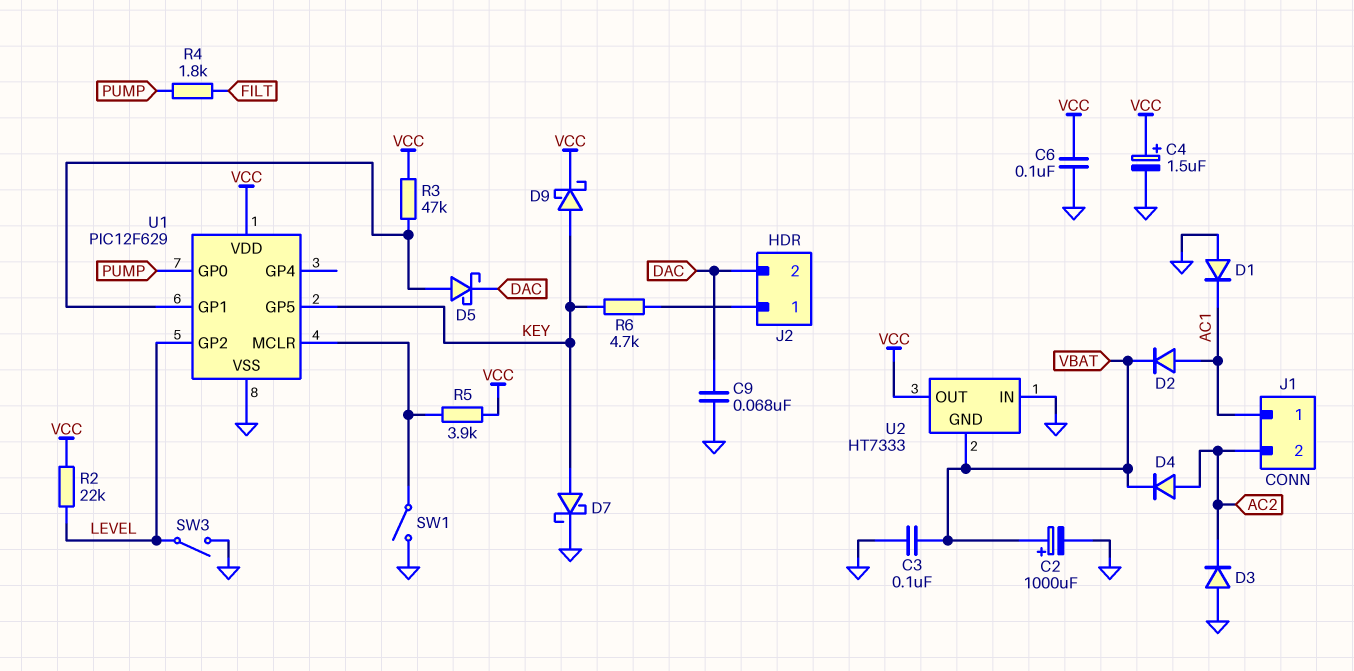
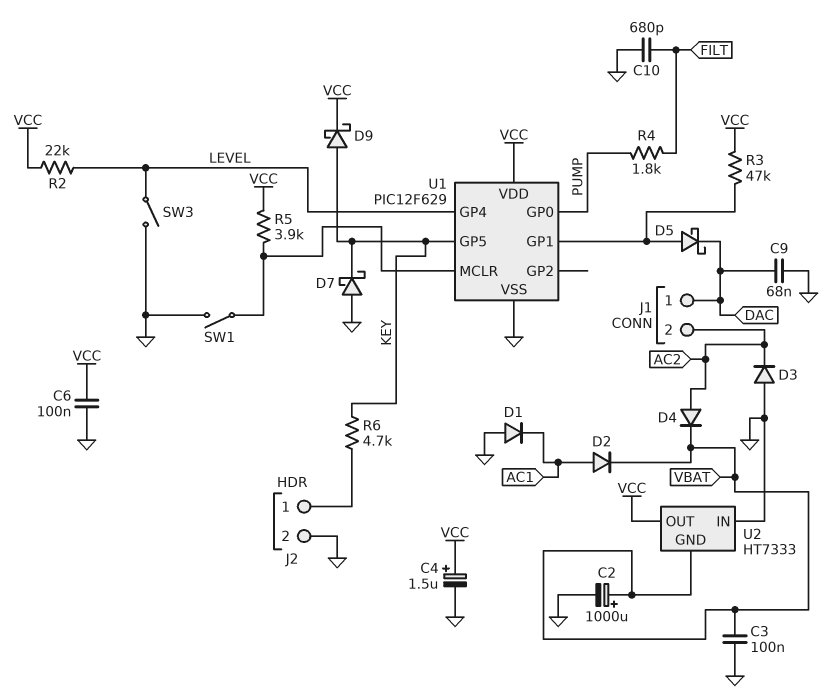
C10: none -> 680pF (FILT, GND)
D7: schottky (A KEY, K GND) -> schottky (A GND, K KEY)
J1 pin 1: AC1 -> DAC
J2 pin 2: DAC -> GND
U1 pin GP2: LEVEL -> none
U1 pin GP4: none -> LEVEL

